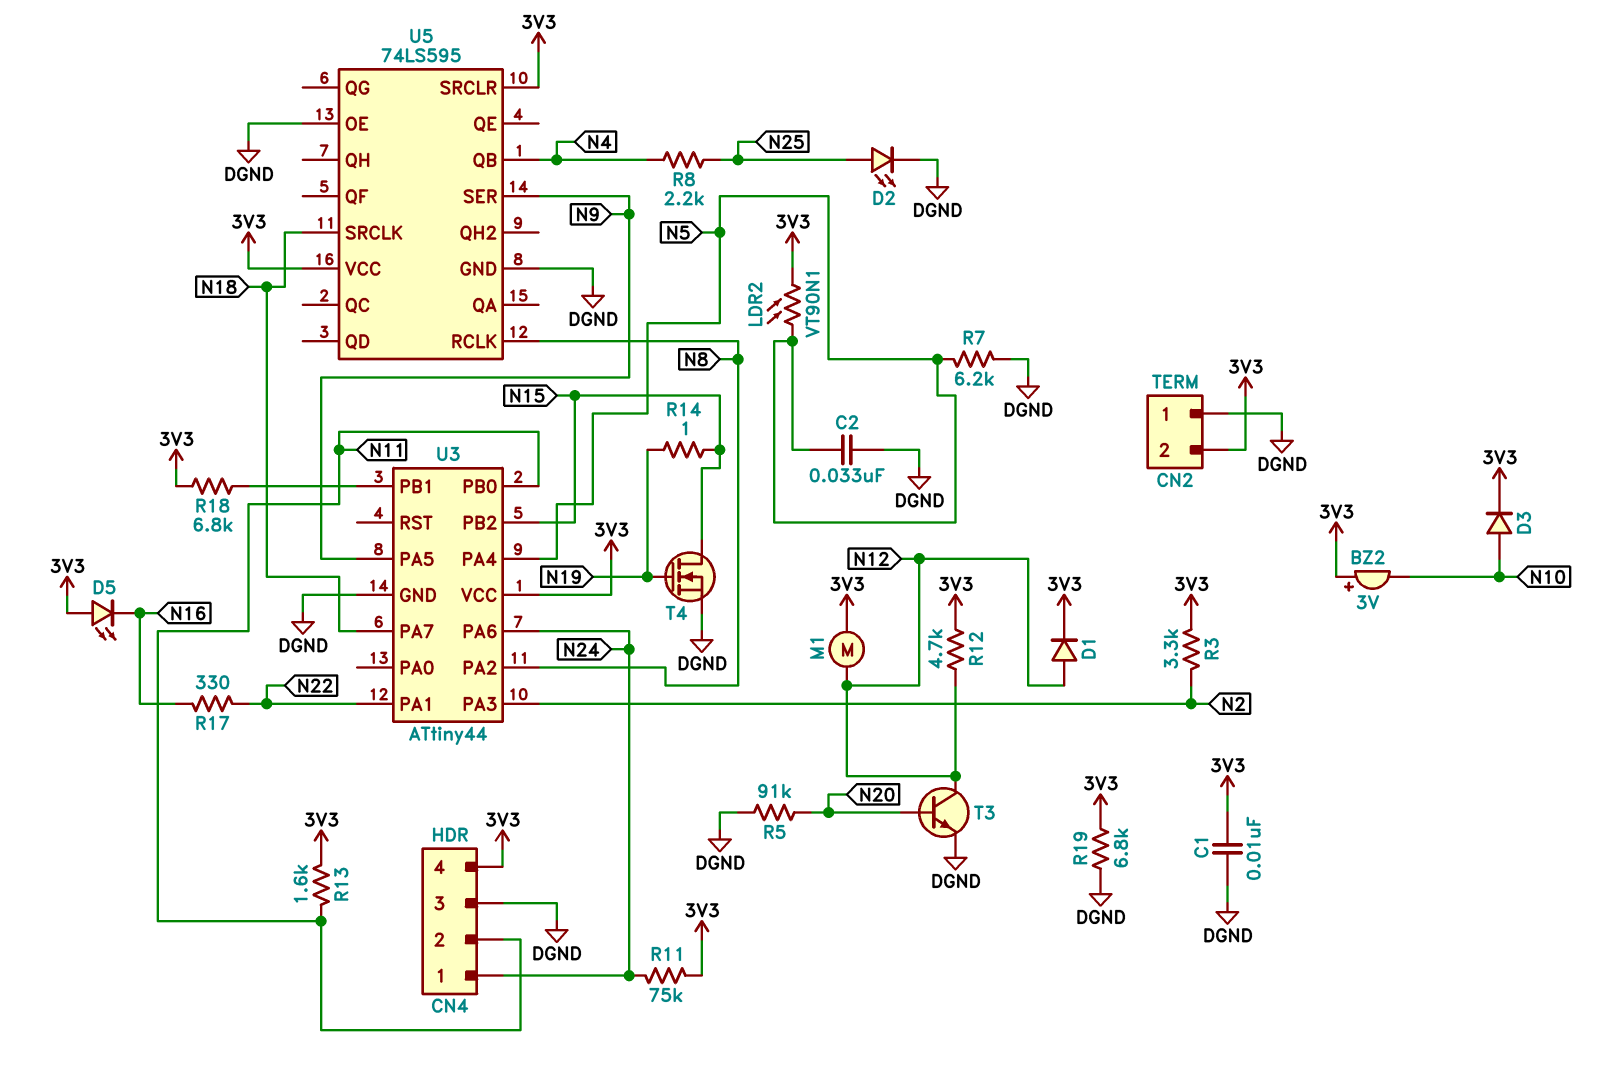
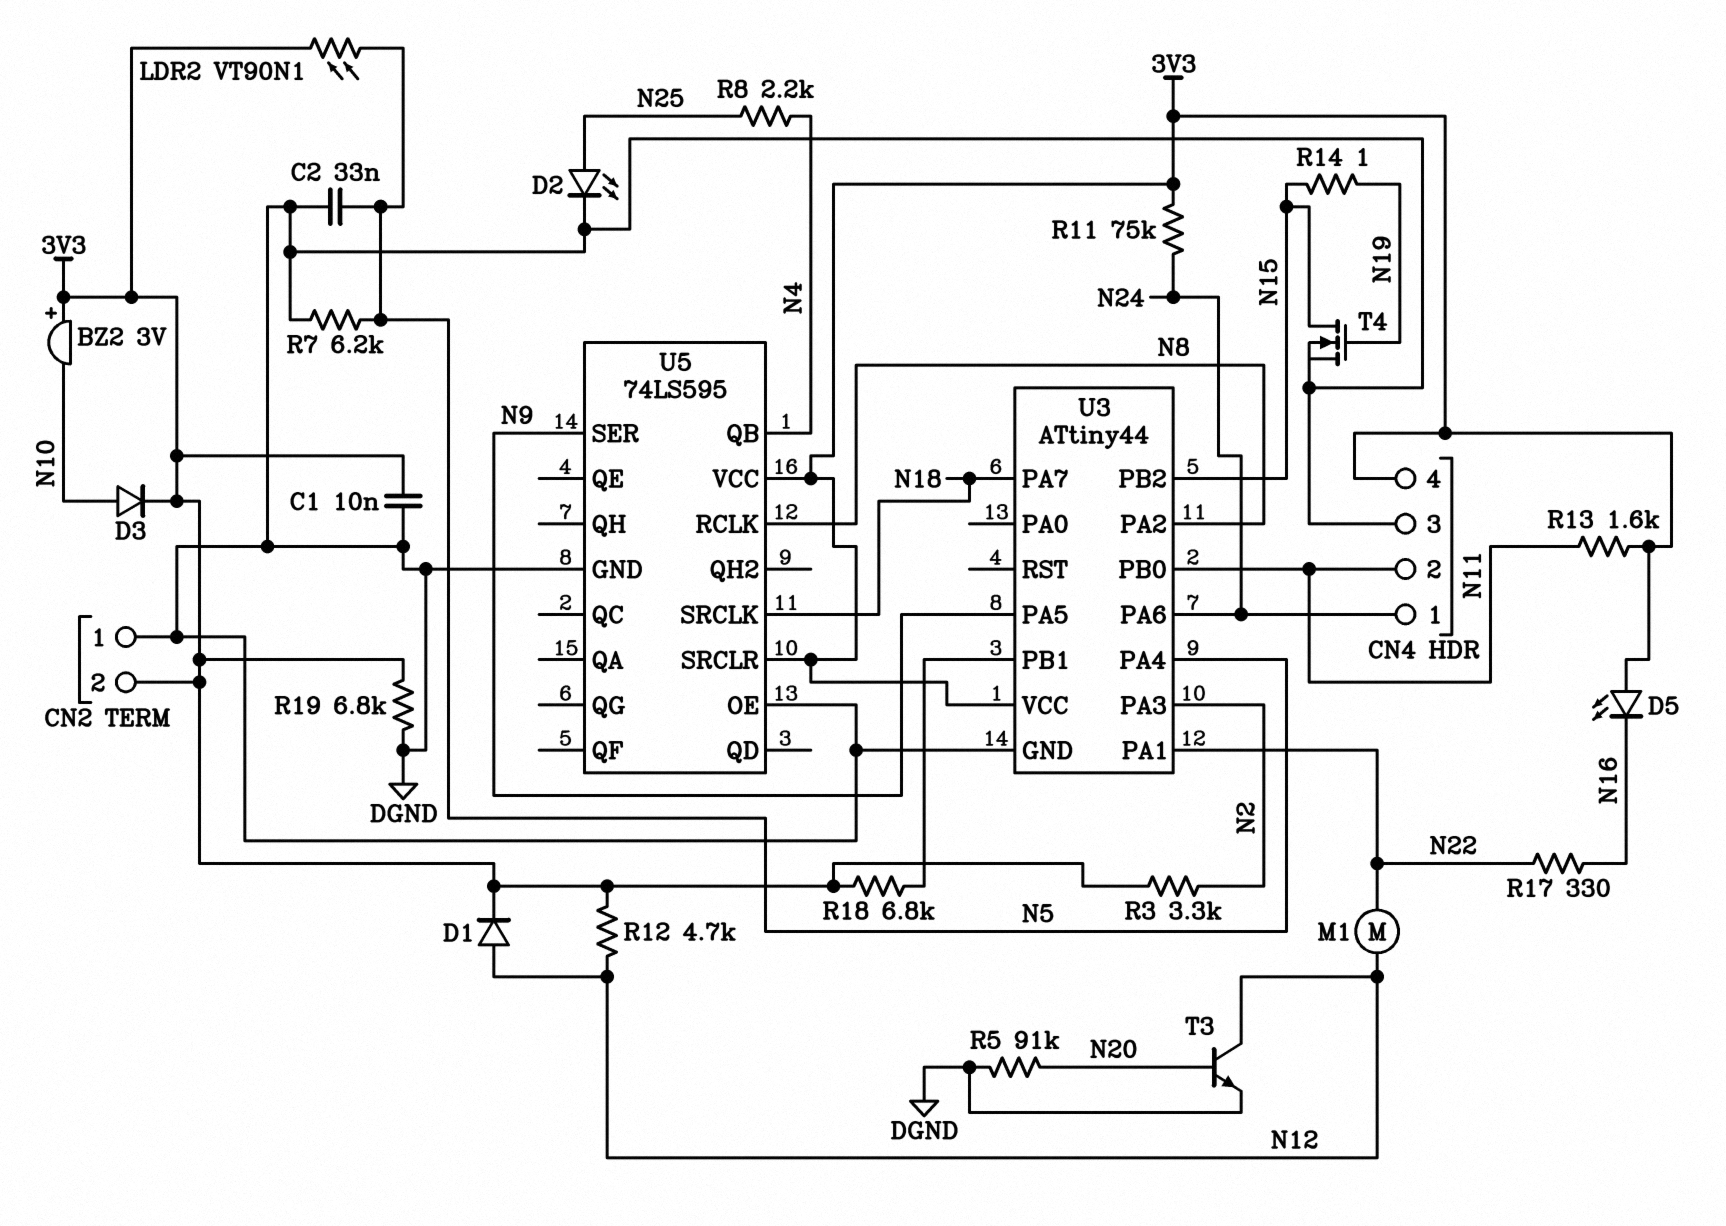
M1: motor (3V3, N12) -> motor (N12, N22)

